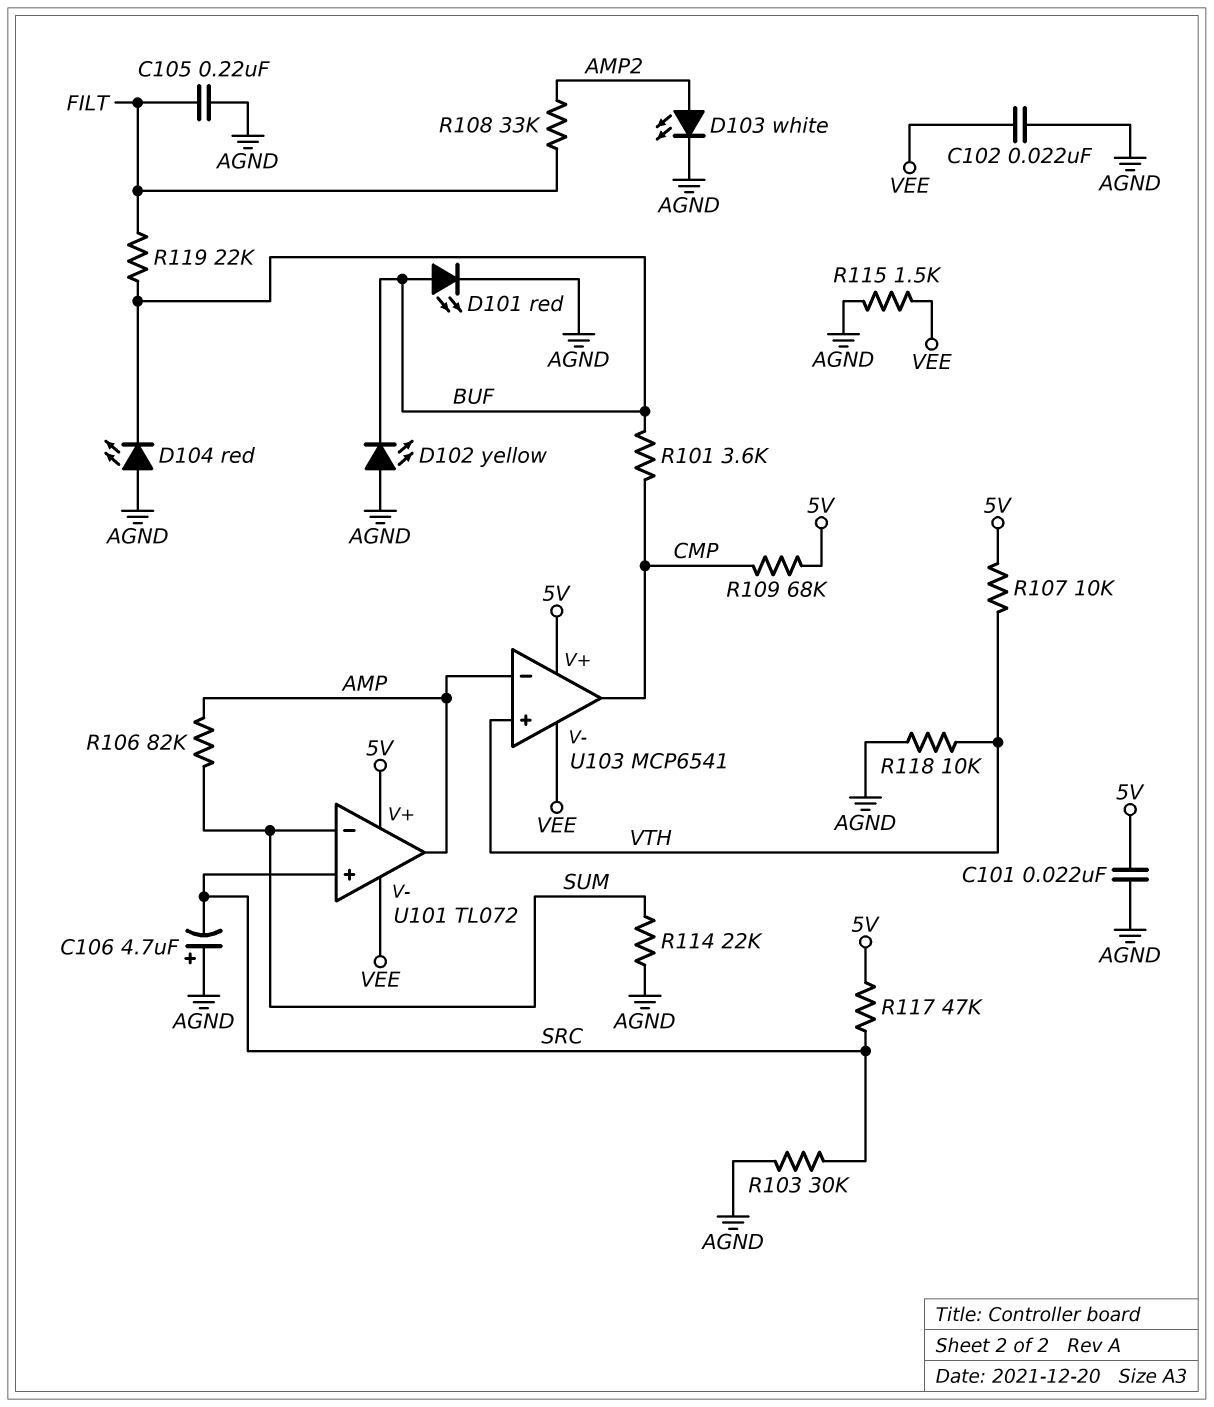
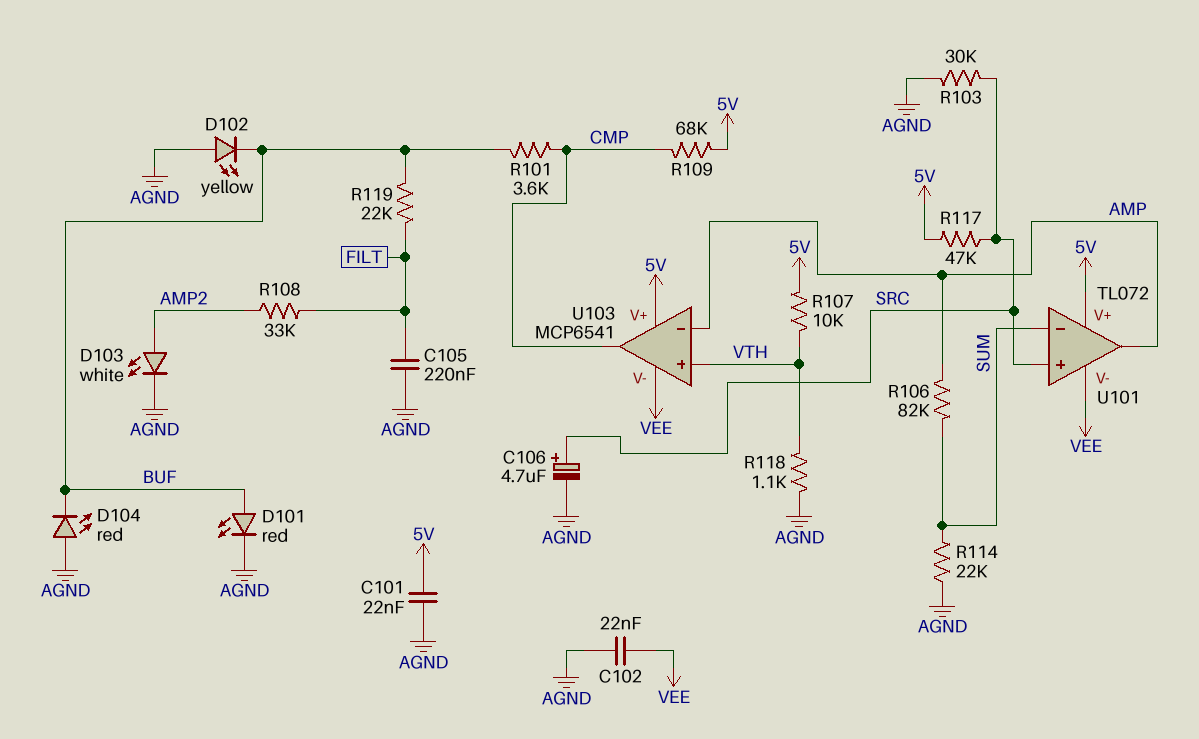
C106: 4.7uF (plus AGND, minus SRC) -> 4.7uF (plus SRC, minus AGND)
R115: 1.5k (AGND, VEE) -> none
R118: 10k (AGND, VTH) -> 1.1k (AGND, VTH)

